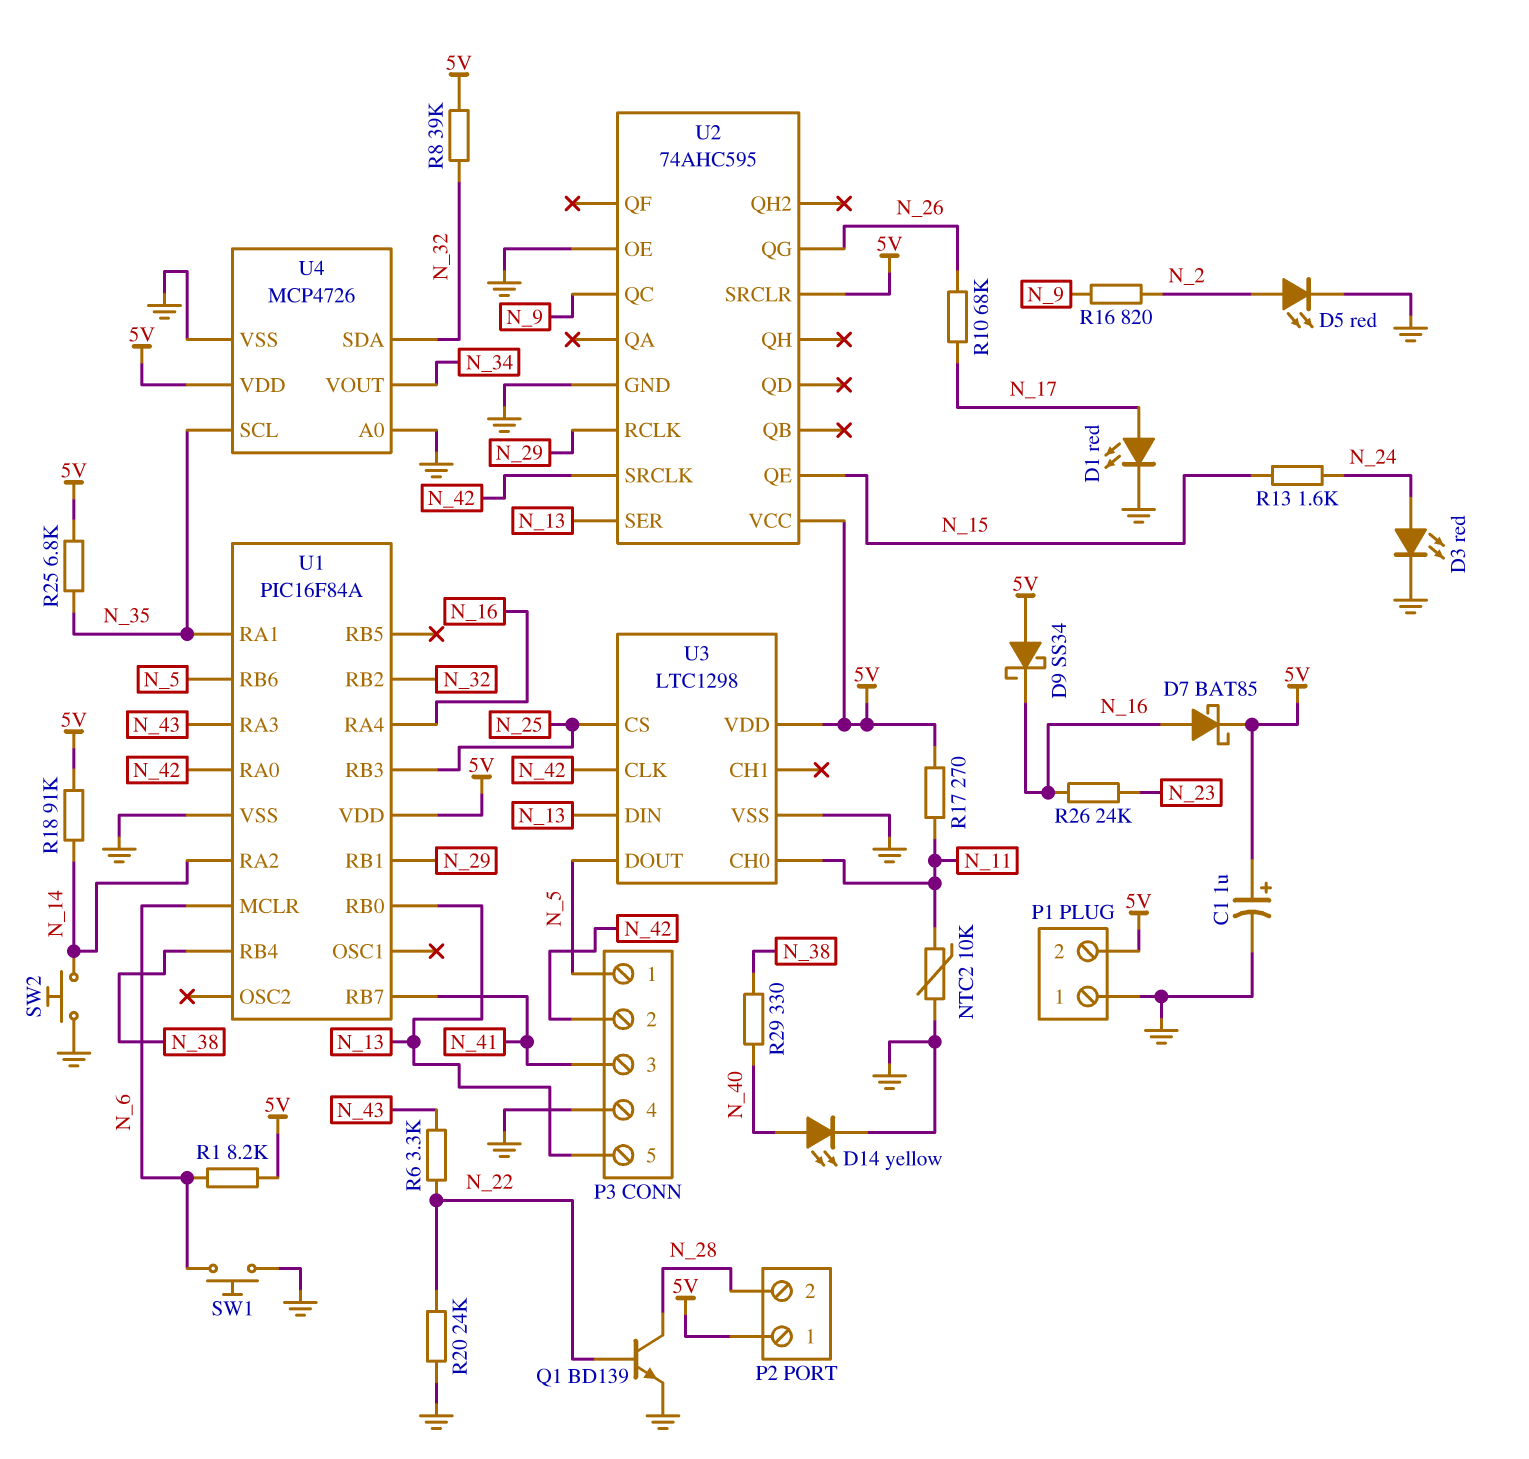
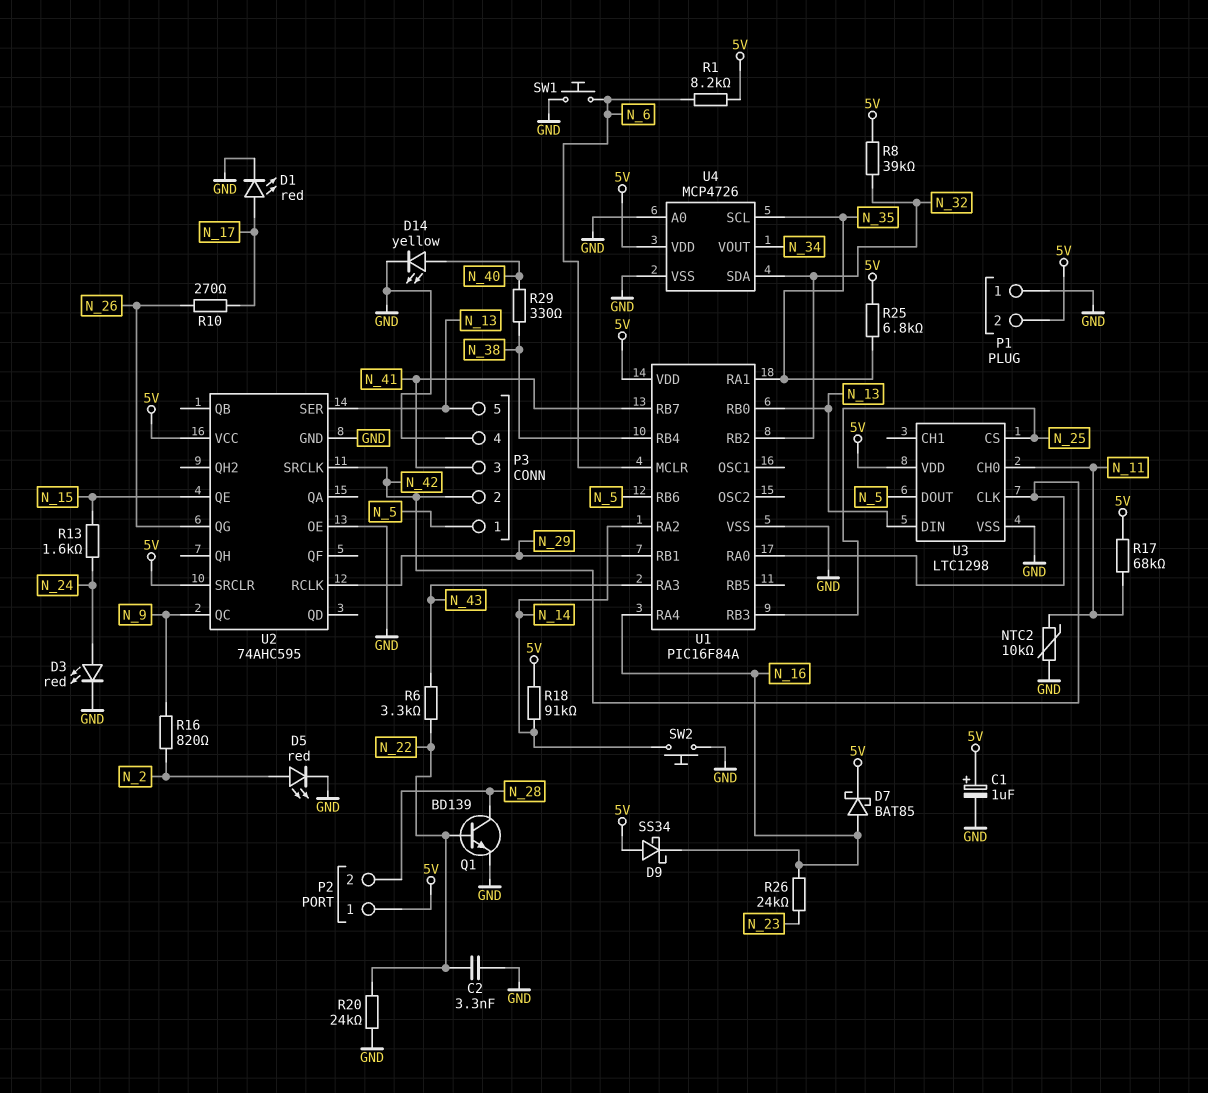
C2: none -> 3.3nF (GND, N_22)
R10: 68k (N_17, N_26) -> 270 (N_17, N_26)
R17: 270 (5V, N_11) -> 68k (5V, N_11)

